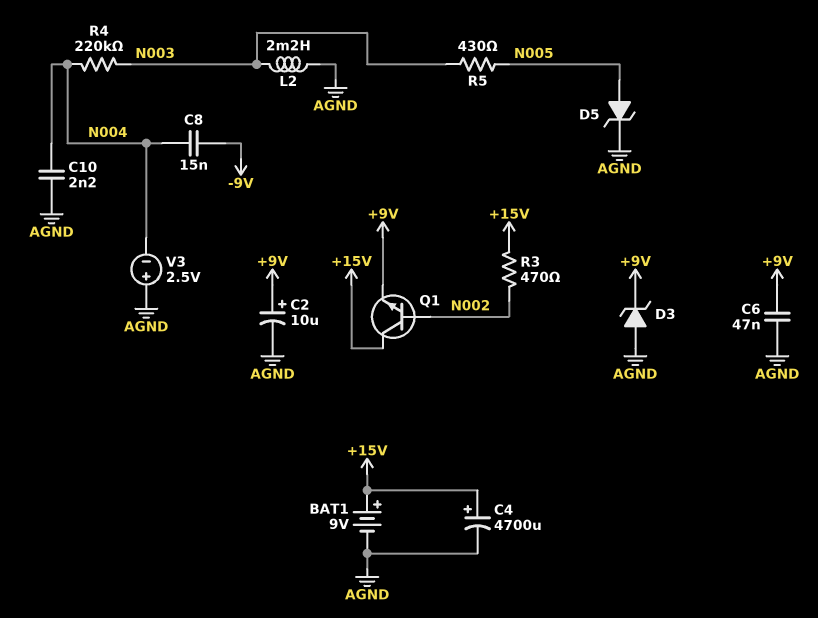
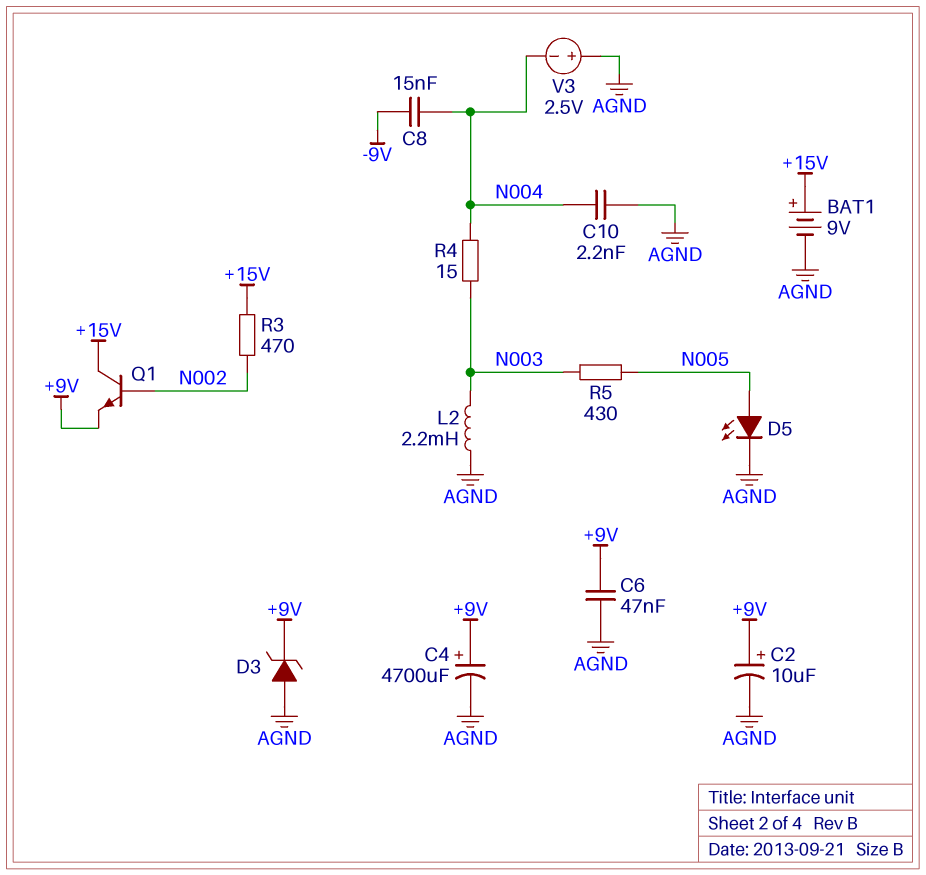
C4: 4700uF (plus +15V, minus AGND) -> 4700uF (plus +9V, minus AGND)
D5: zener (A N005, K AGND) -> LED (A N005, K AGND)
R4: 220k (N003, N004) -> 15 (N003, N004)

